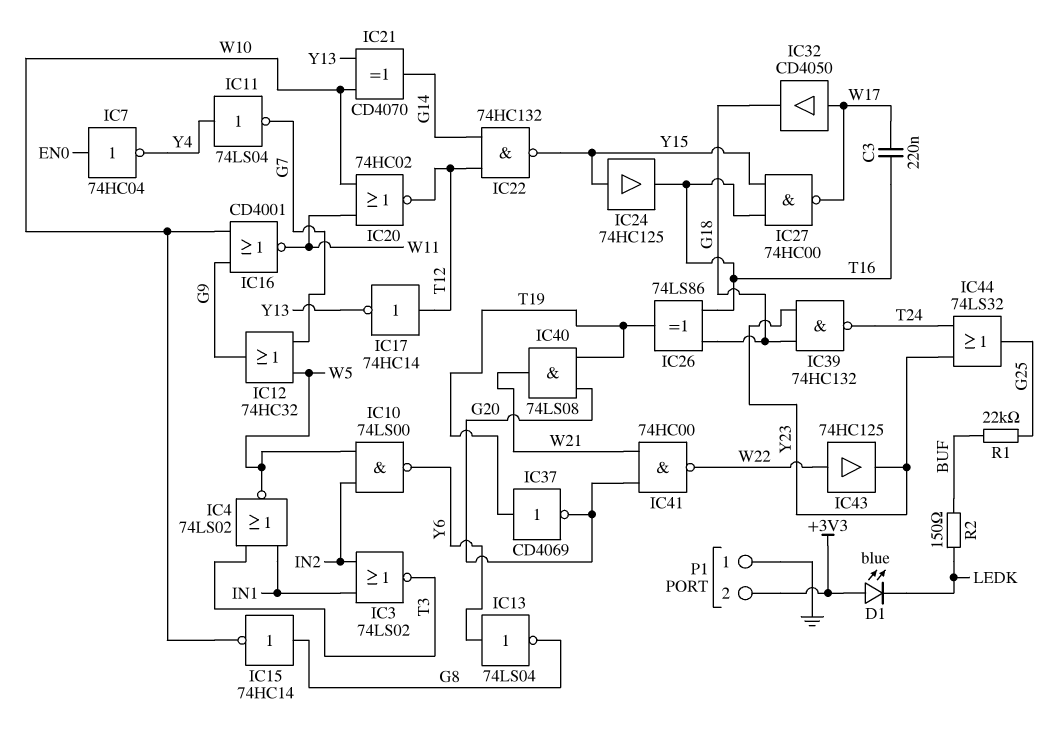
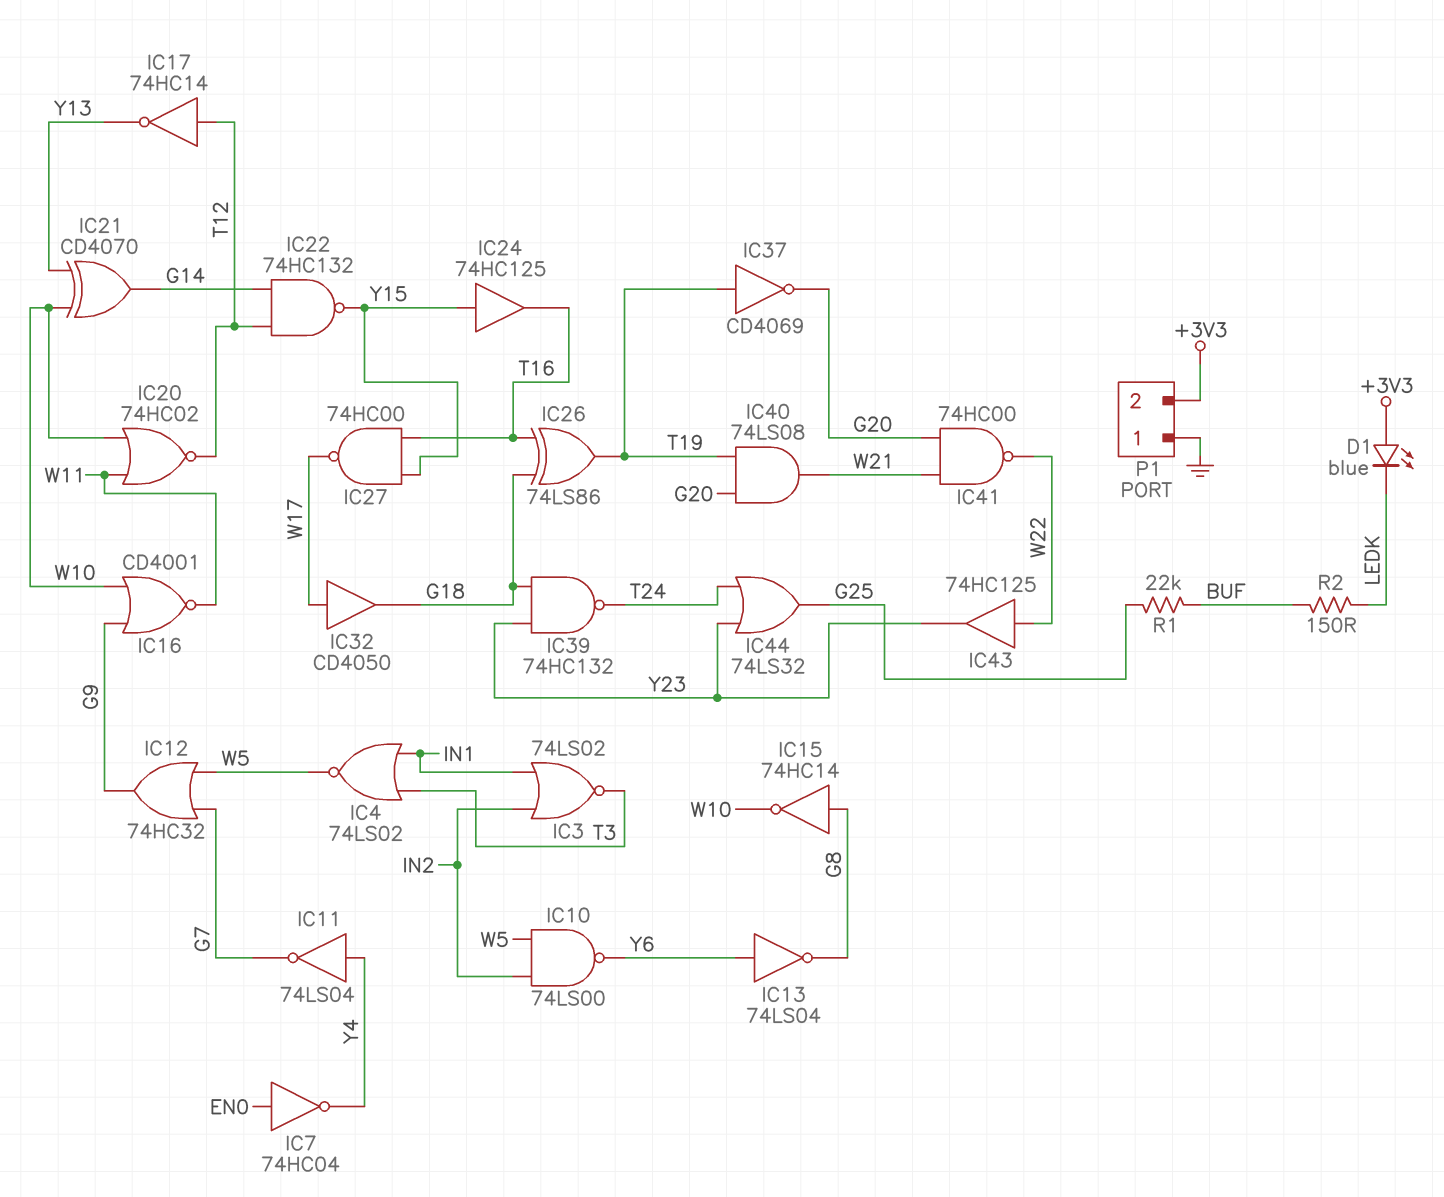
C3: 220nF (T16, W17) -> none

